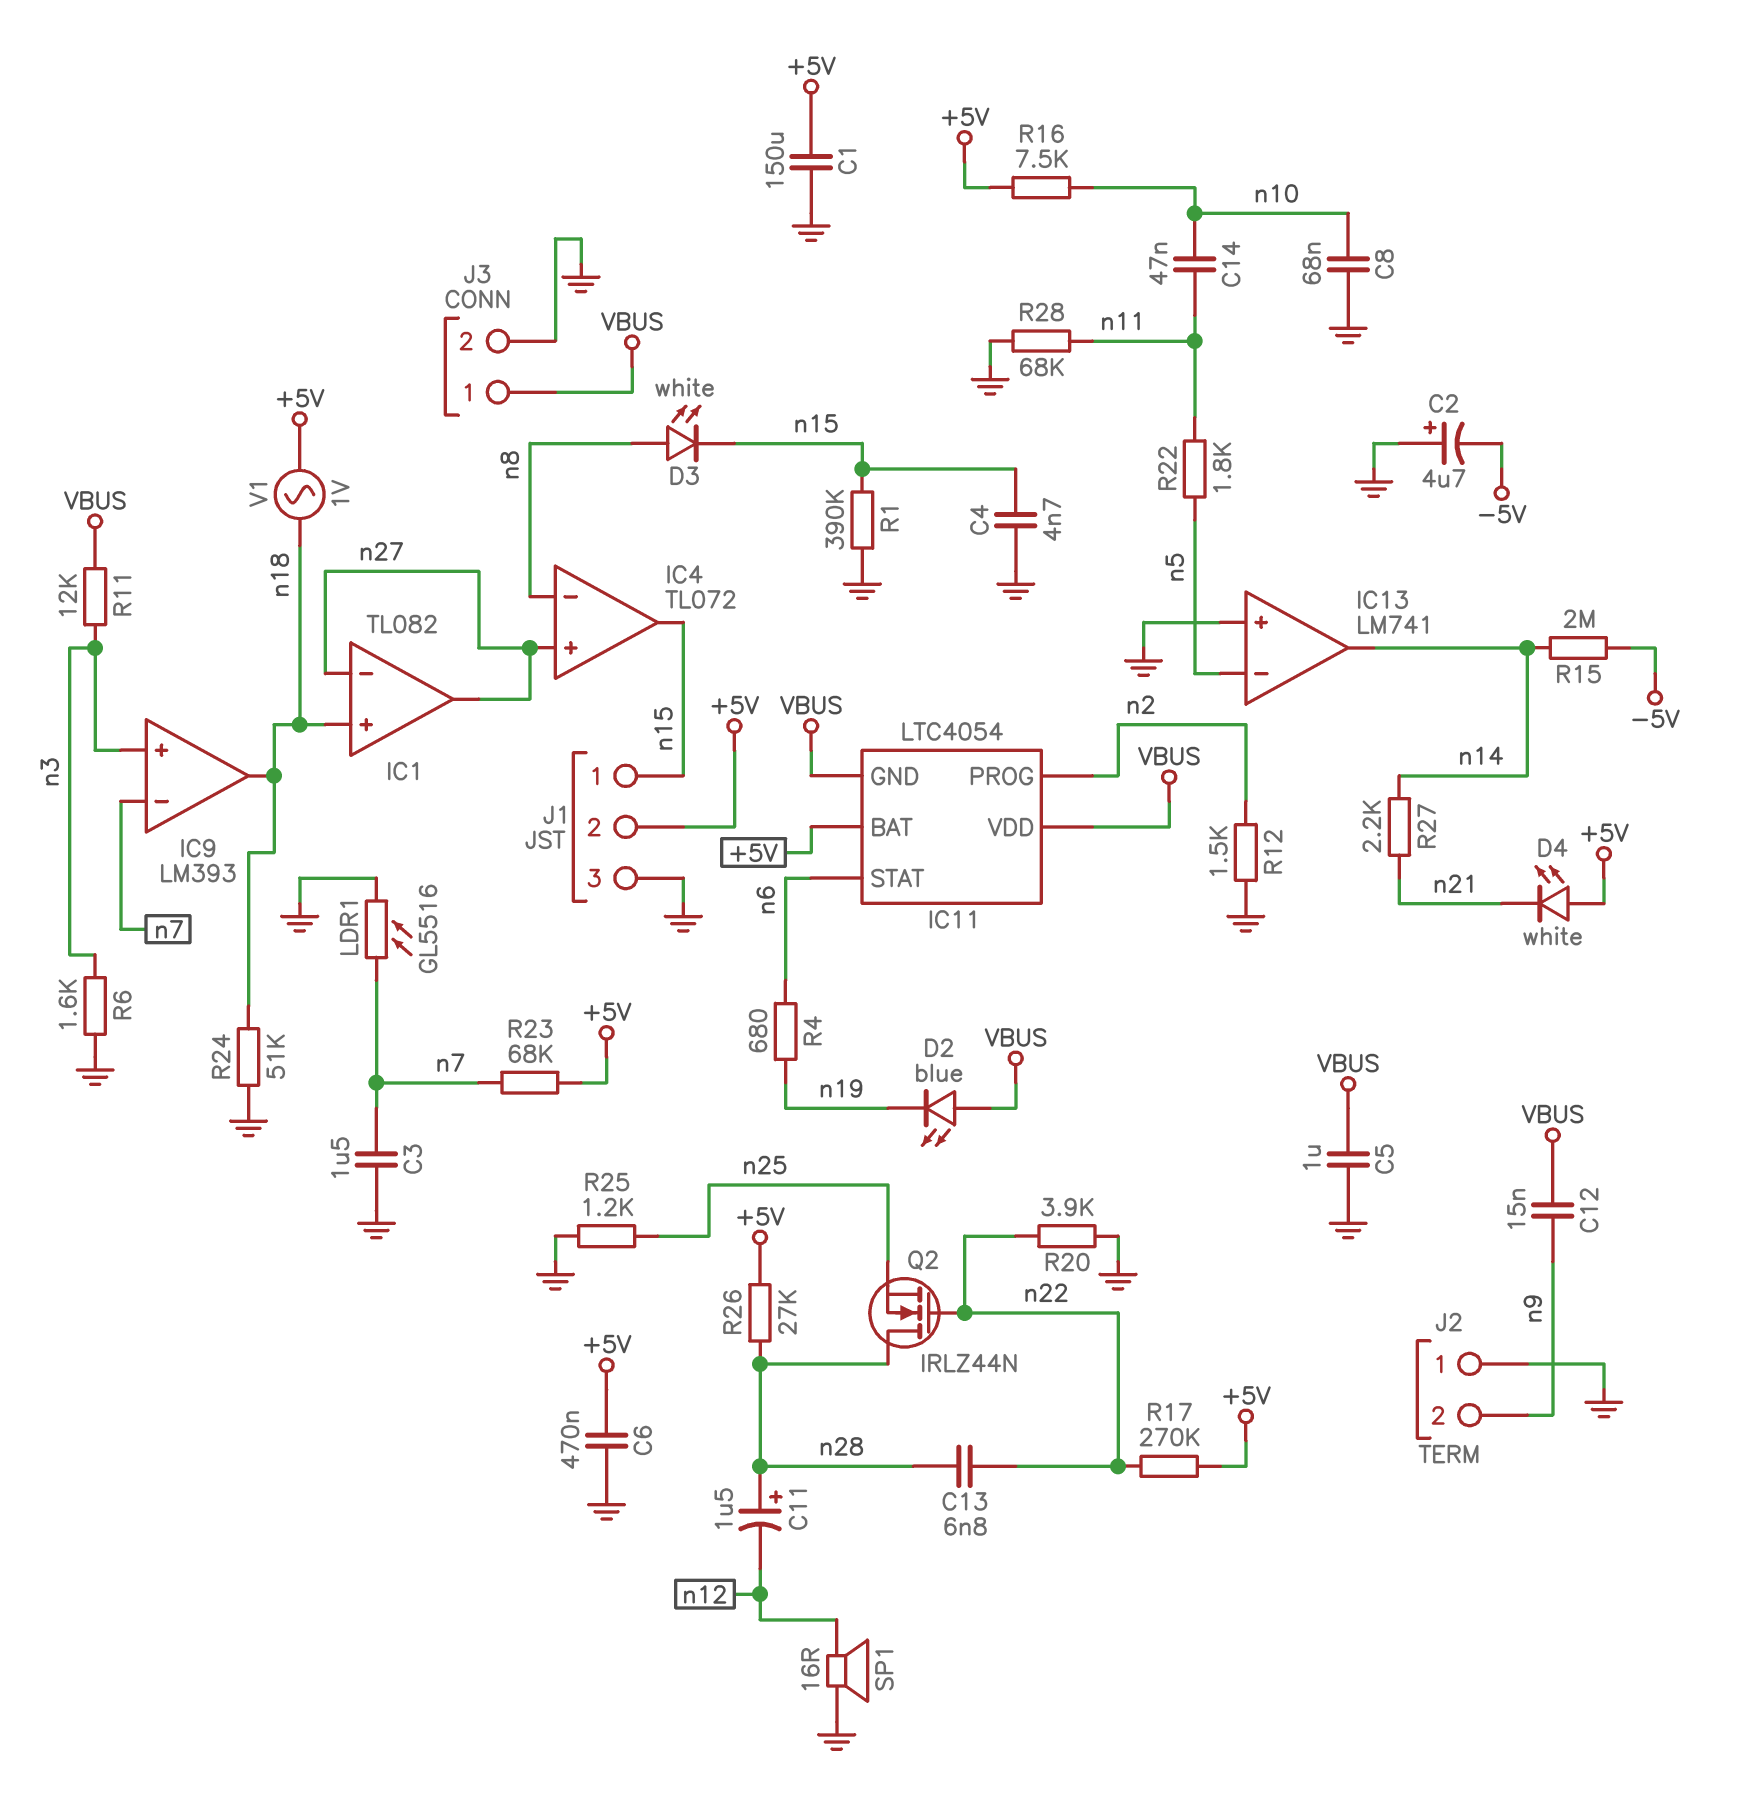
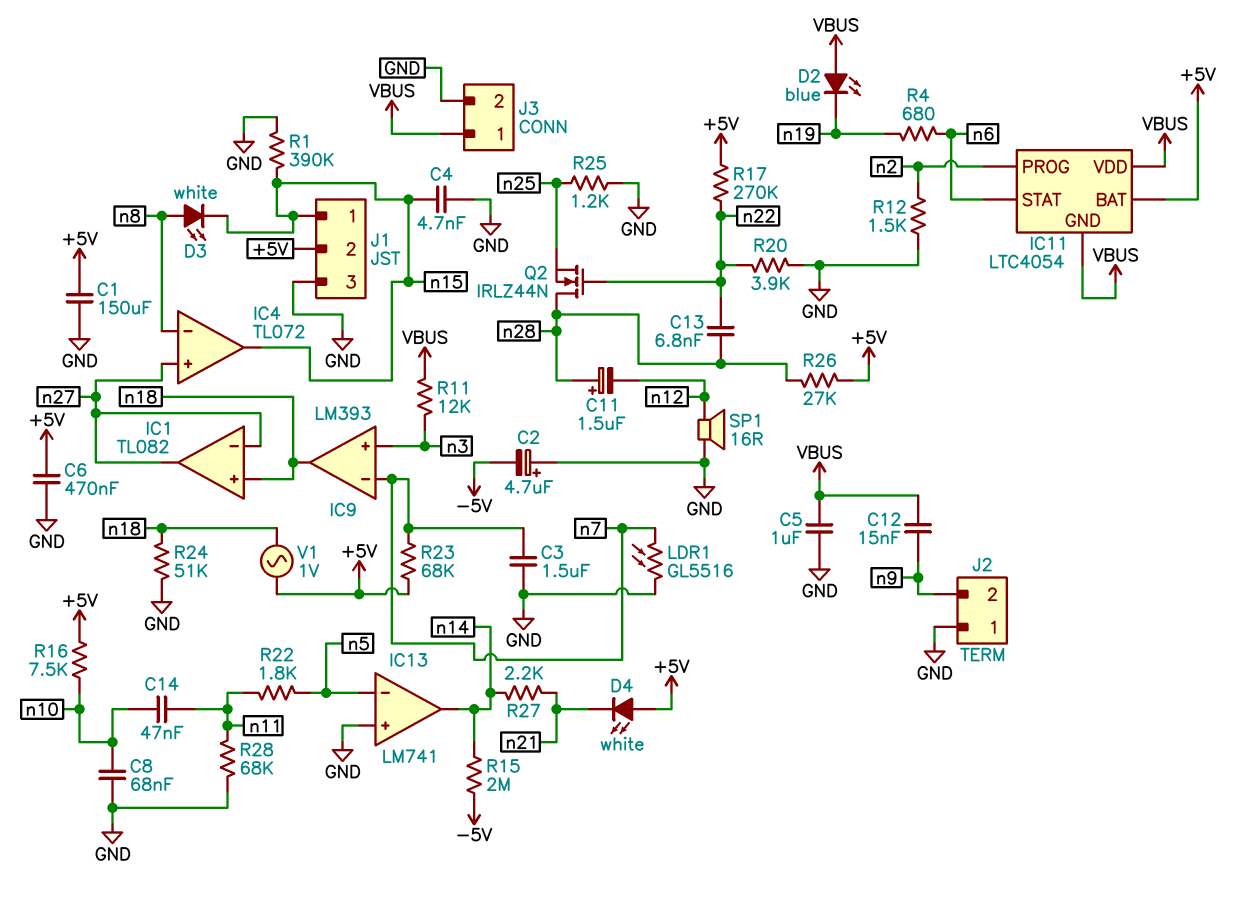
R6: 1.6k (GND, n3) -> none

